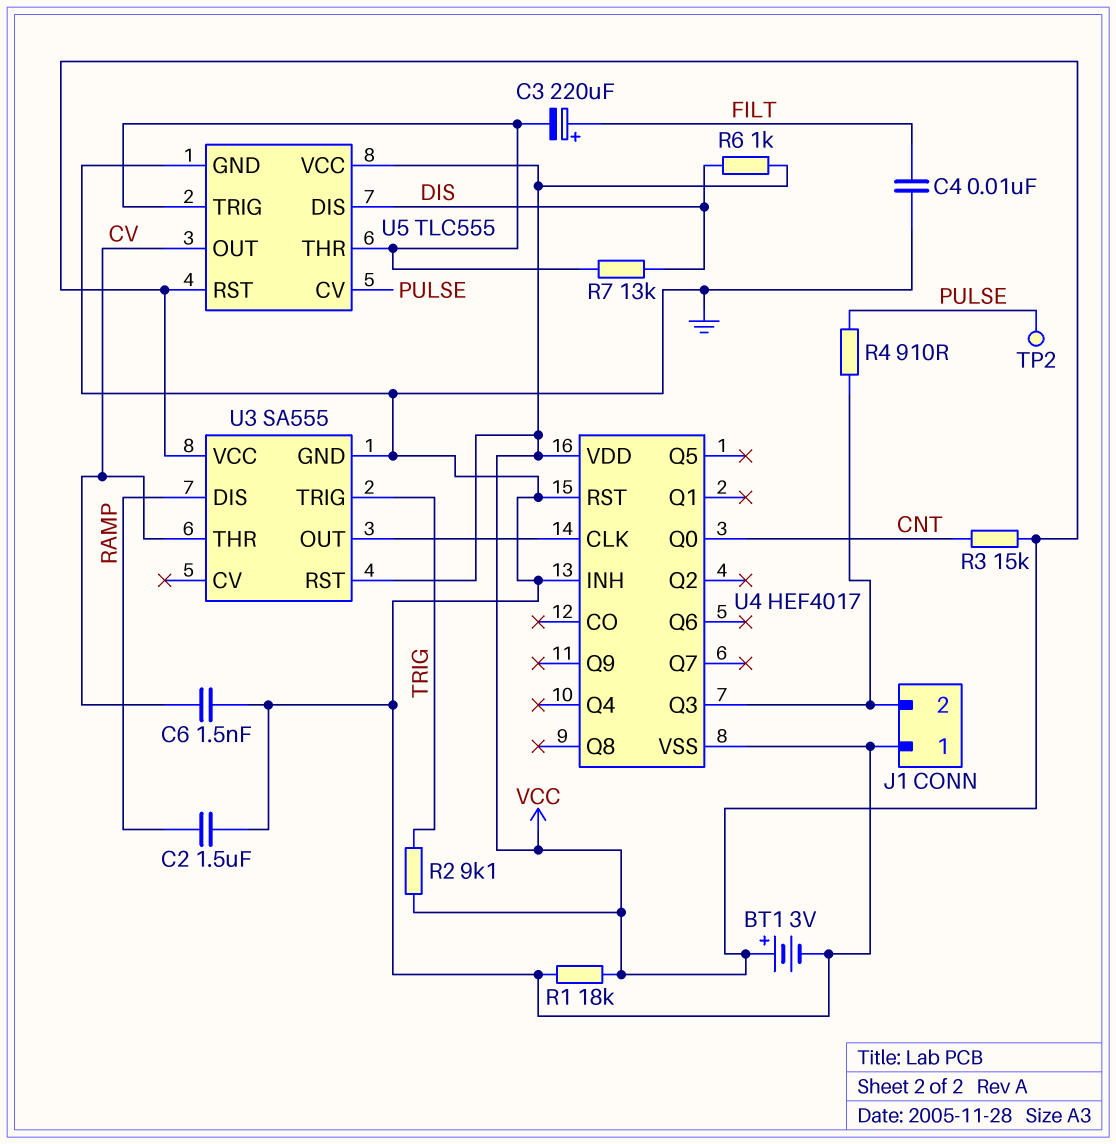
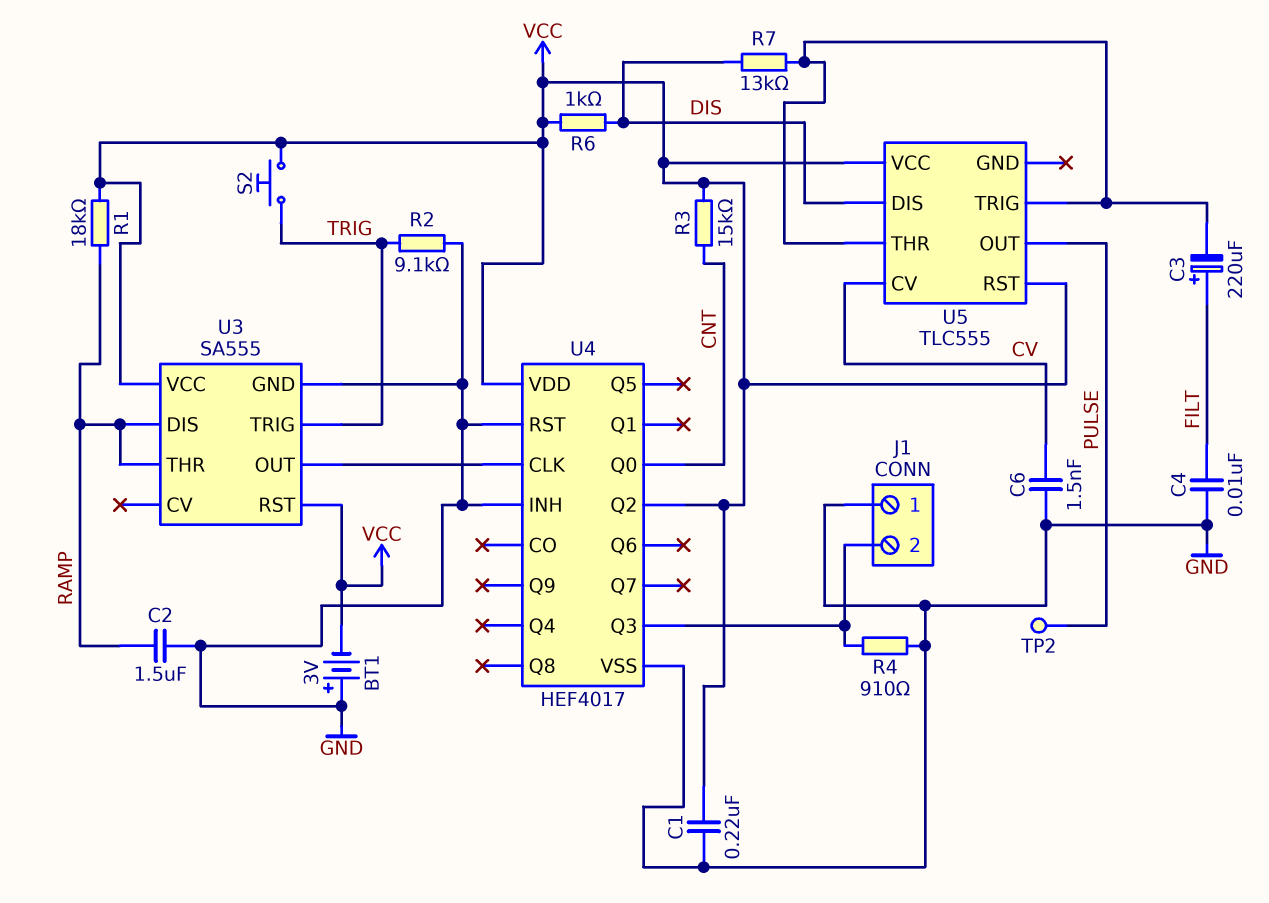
BT1: 3V (plus VCC, minus GND) -> 3V (plus GND, minus VCC)
C1: none -> 220nF (GND, VCC)
R1: 18k (GND, VCC) -> 18k (RAMP, VCC)
R2: 9.1k (TRIG, VCC) -> 9.1k (GND, TRIG)
R4: 910 (J1/2, PULSE) -> 910 (GND, J1/2)
S2: none -> button (TRIG, VCC)
U3 pin THR: CV -> RAMP
U4 pin Q2: none -> VCC
U5 pin CV: PULSE -> CV
U5 pin GND: GND -> none
U5 pin OUT: CV -> PULSE

